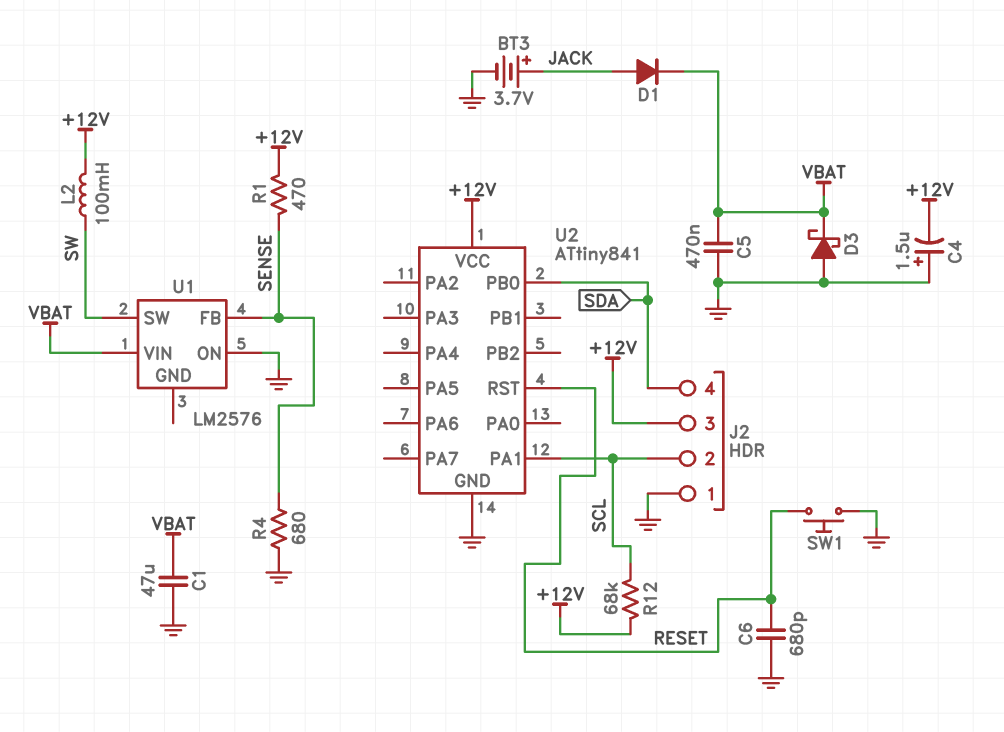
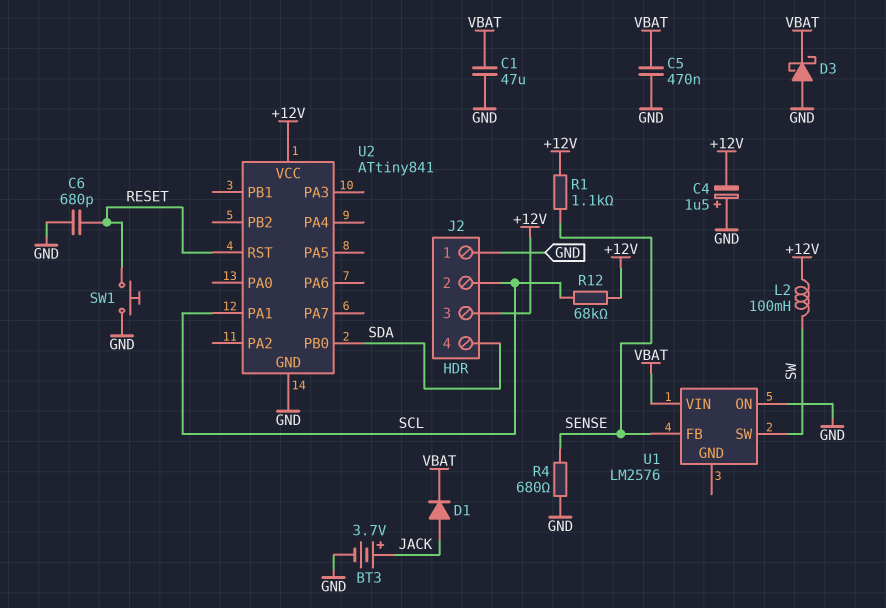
R1: 470 (+12V, SENSE) -> 1.1k (+12V, SENSE)

